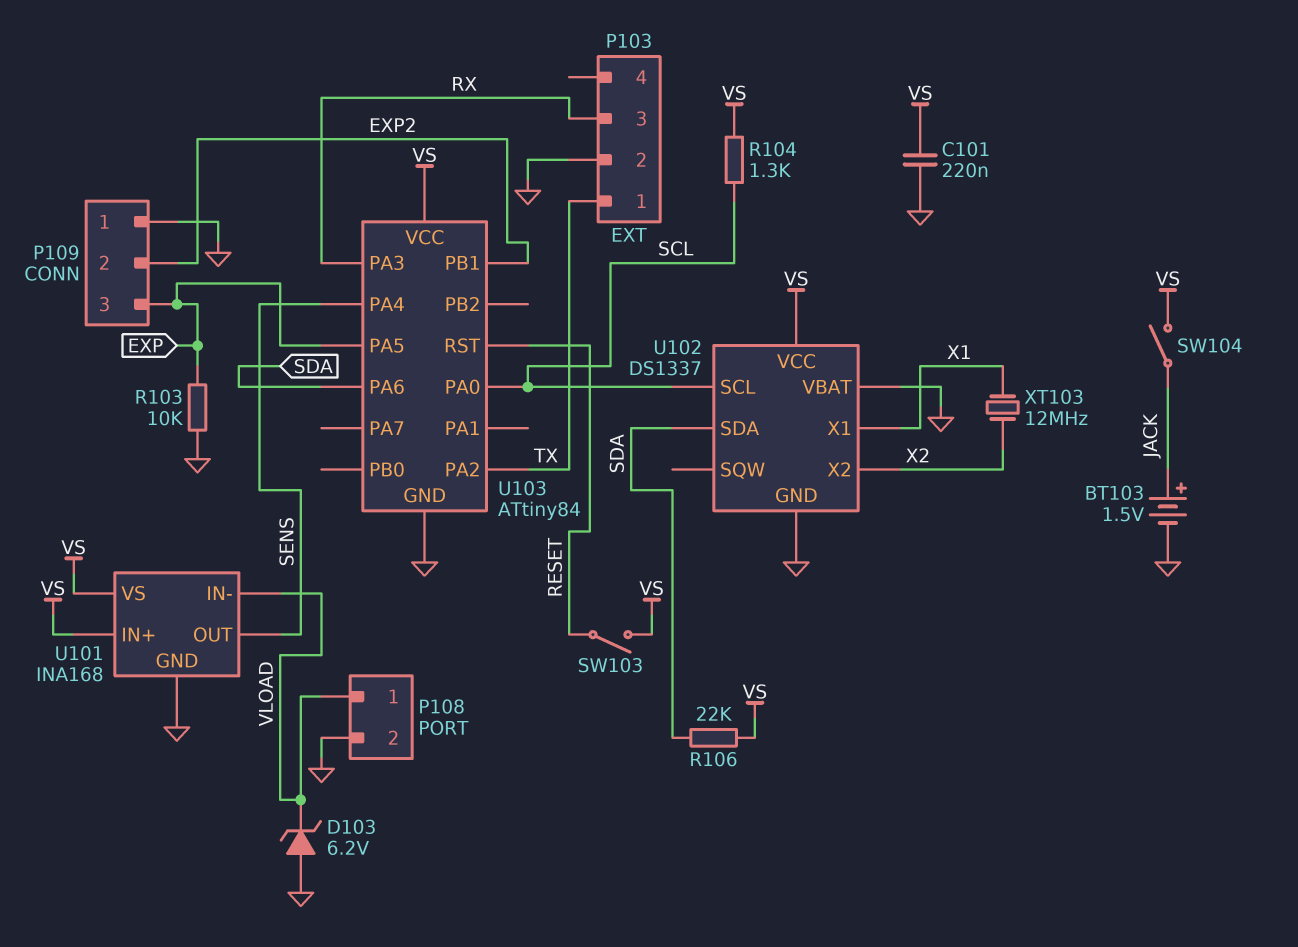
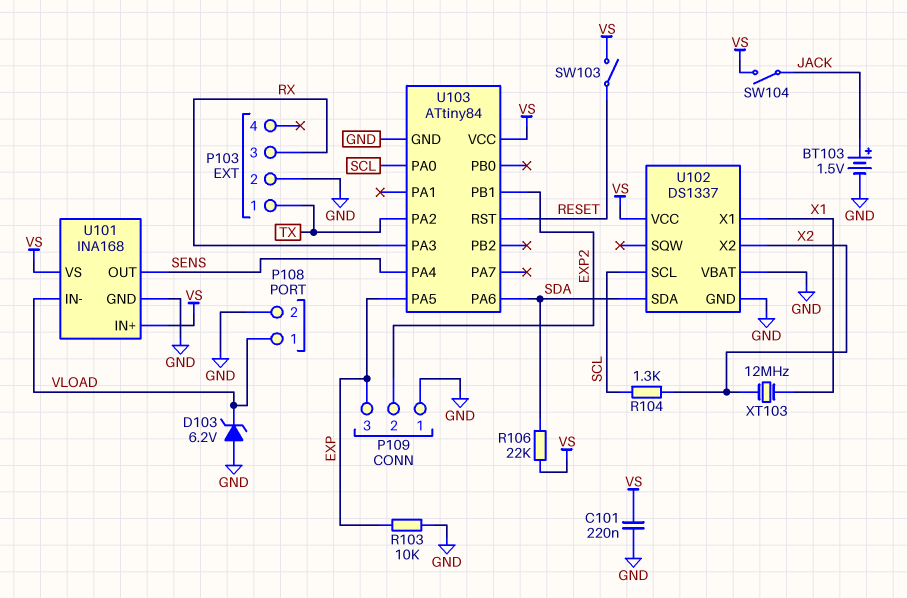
R104: 1.3k (SCL, VS) -> 1.3k (SCL, X2)

